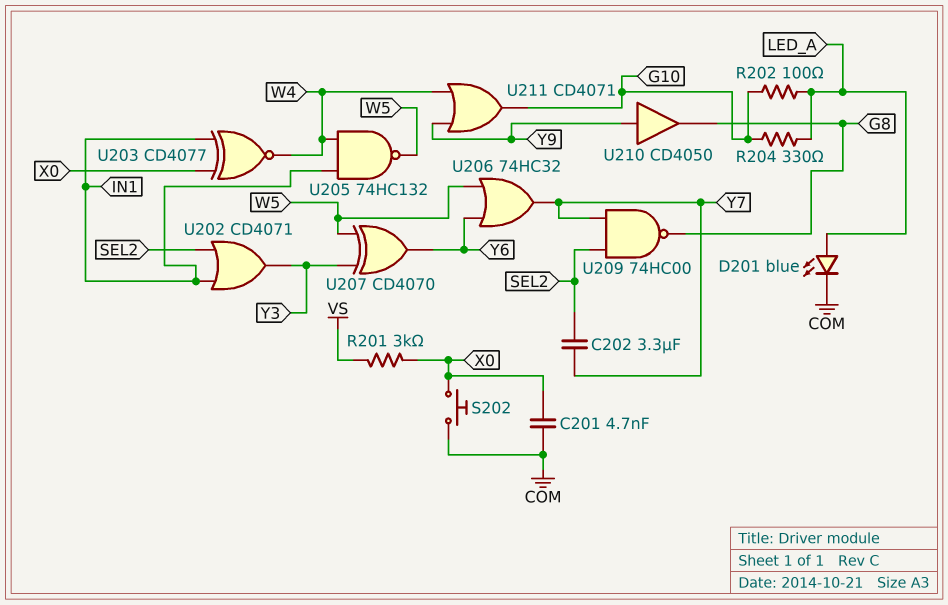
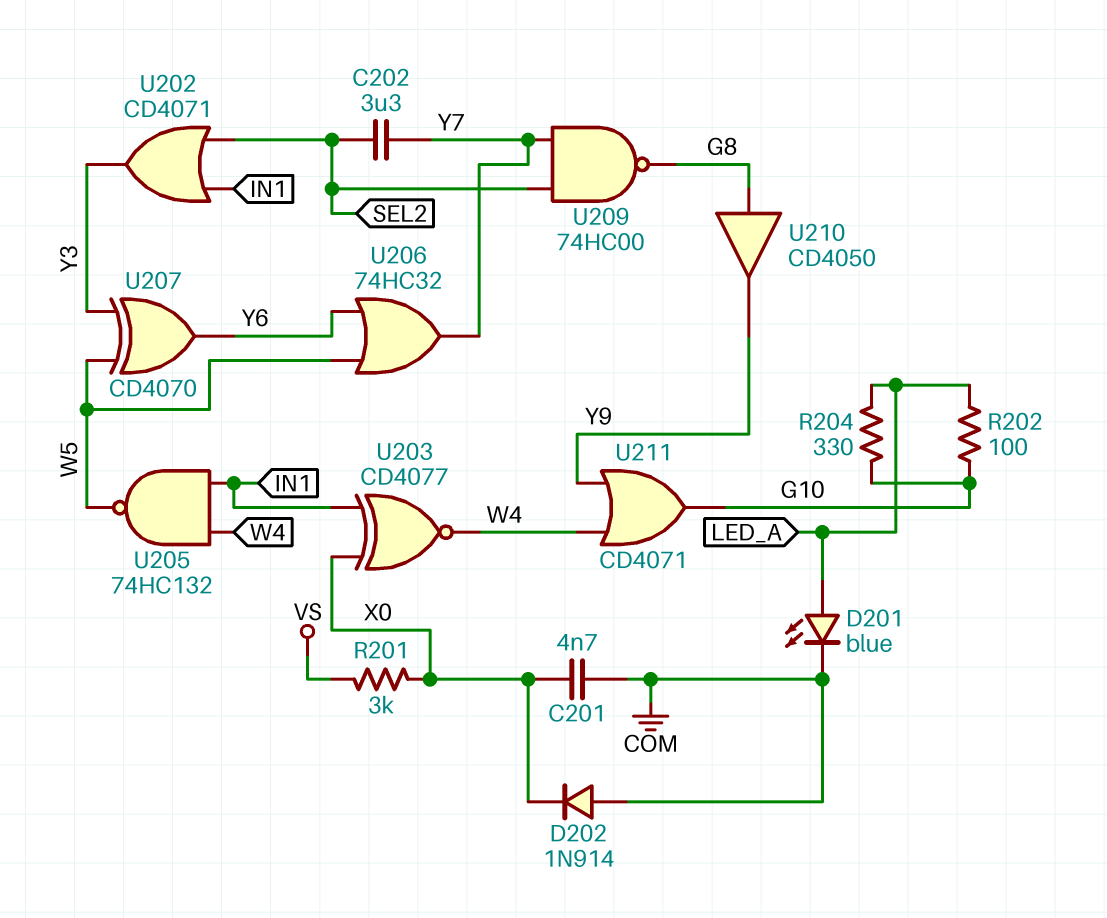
D202: none -> diode 1N914 (A COM, K X0)
S202: button (COM, X0) -> none
U210: buffer CD4050 (in Y9, out G8) -> buffer CD4050 (in G8, out Y9)

